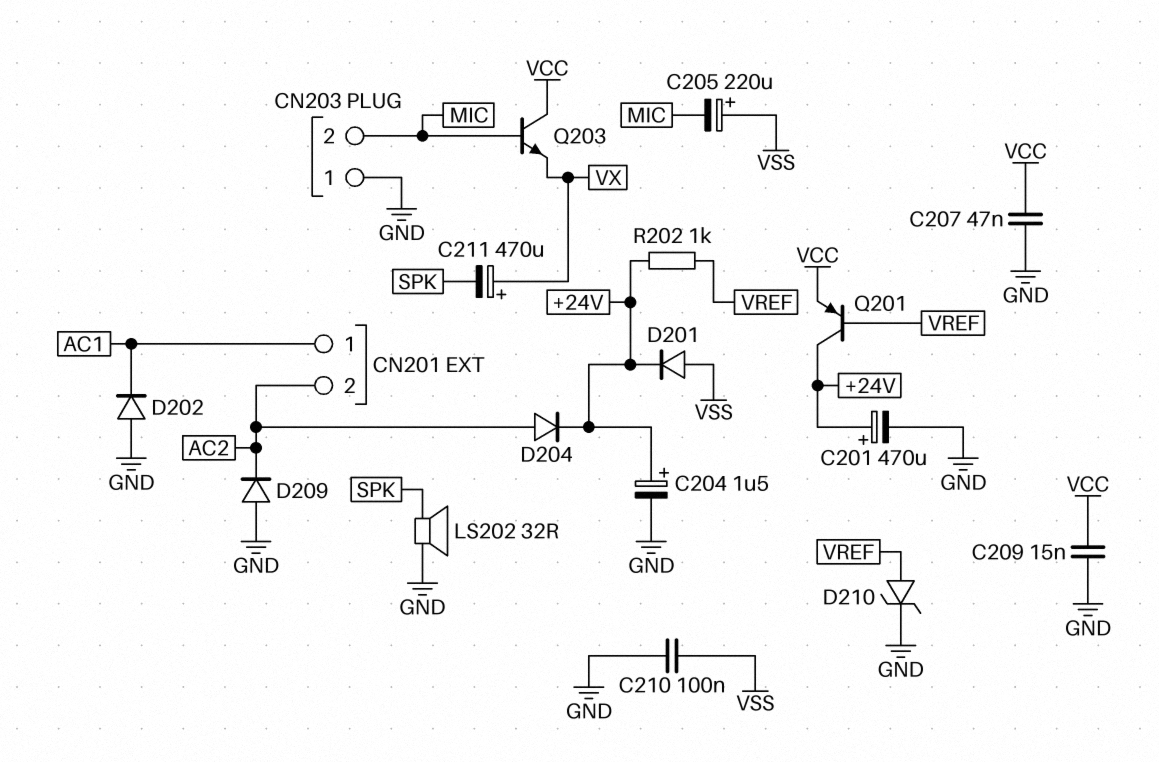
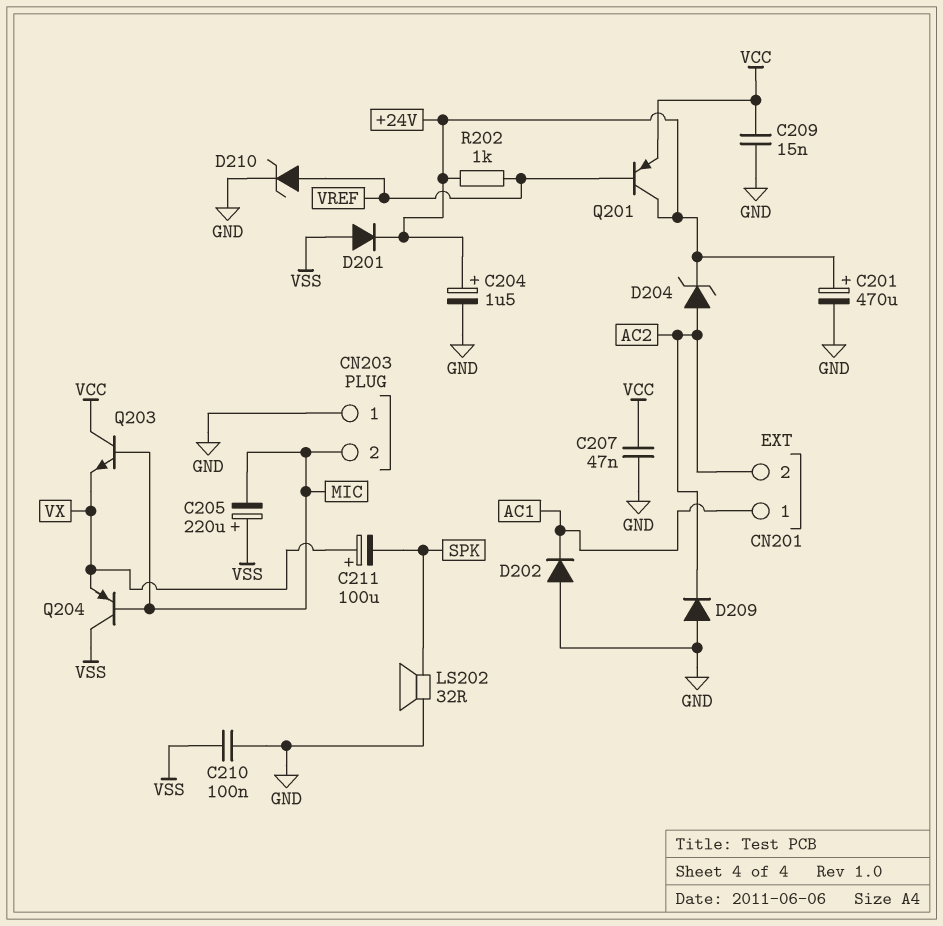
C211: 470uF (plus VX, minus SPK) -> 100uF (plus VX, minus SPK)
D204: diode (A AC2, K +24V) -> zener (A AC2, K +24V)
Q204: none -> PNP (B MIC, C VSS, E VX)

